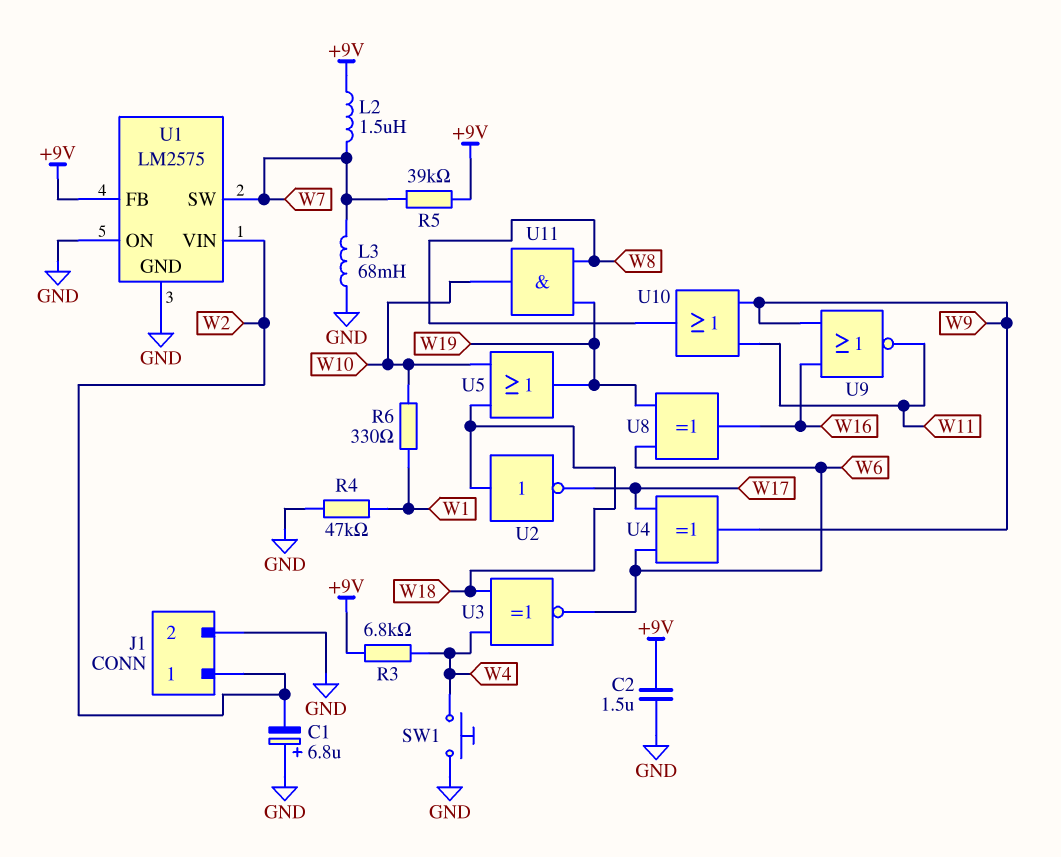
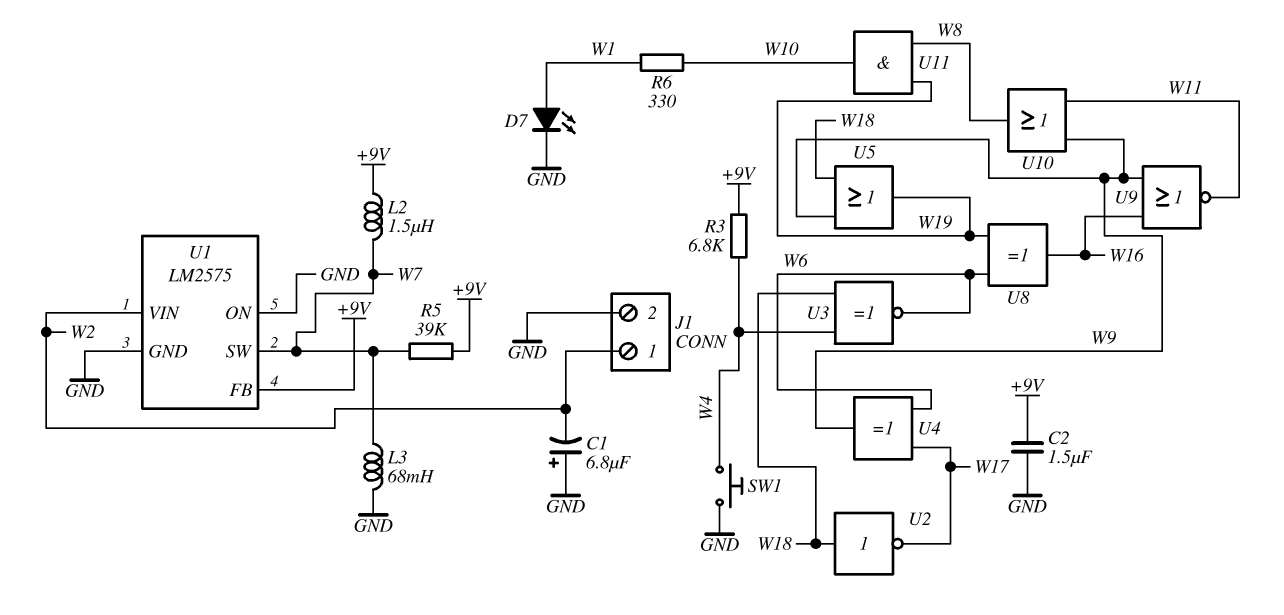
D7: none -> LED (A W1, K GND)
R4: 47k (GND, W1) -> none
U5: OR (in W10, in W18, out W19) -> OR (in W9, in W18, out W19)

